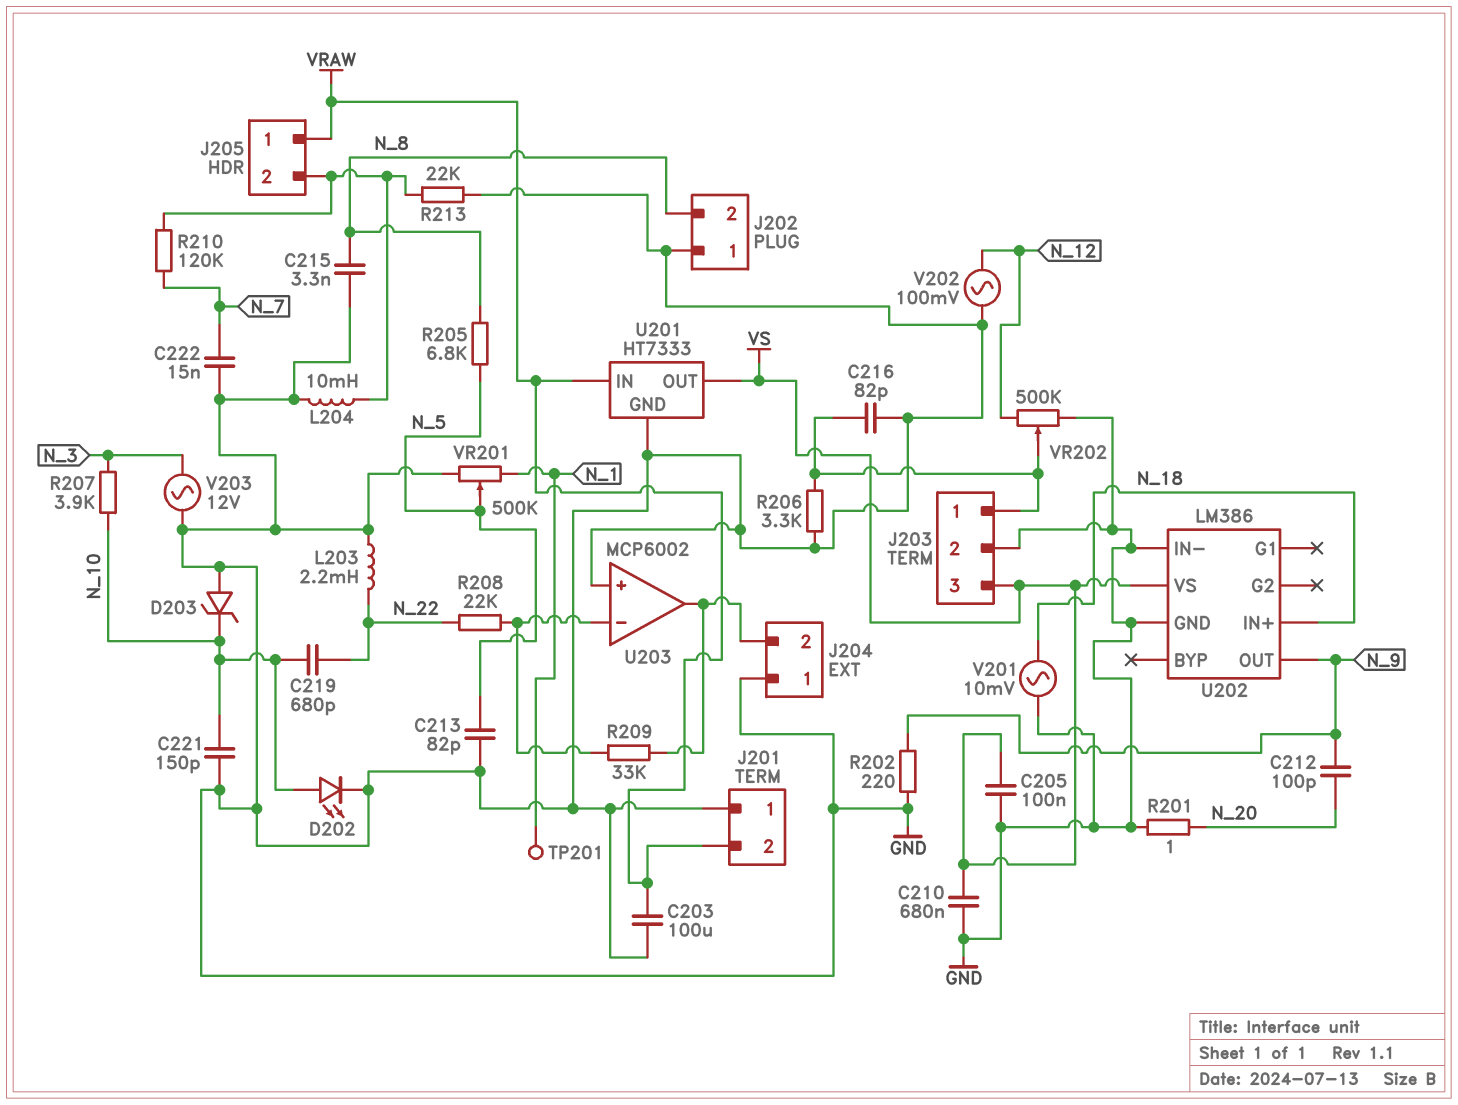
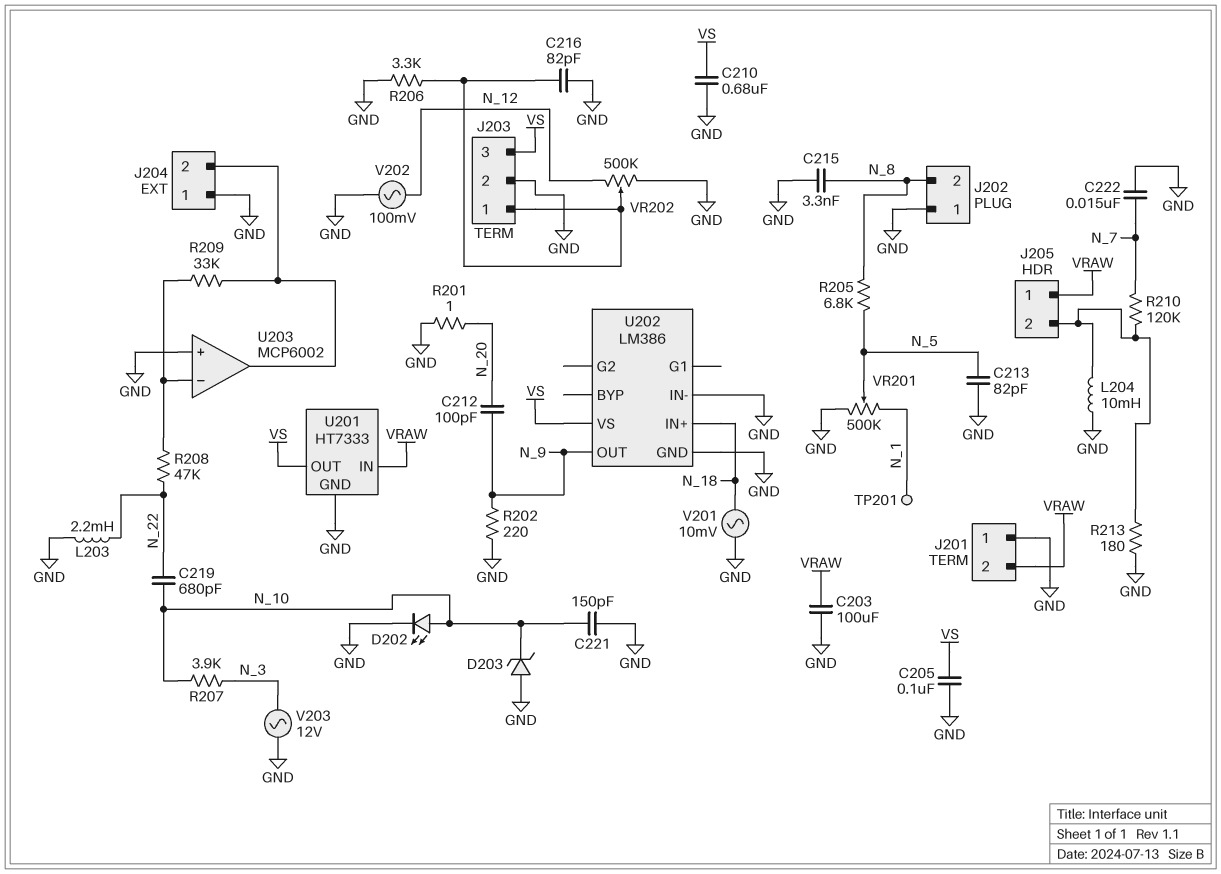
R208: 22k (N_22, U203/in-) -> 47k (N_22, U203/in-)
R213: 22k (GND, J205/2) -> 180 (GND, J205/2)

